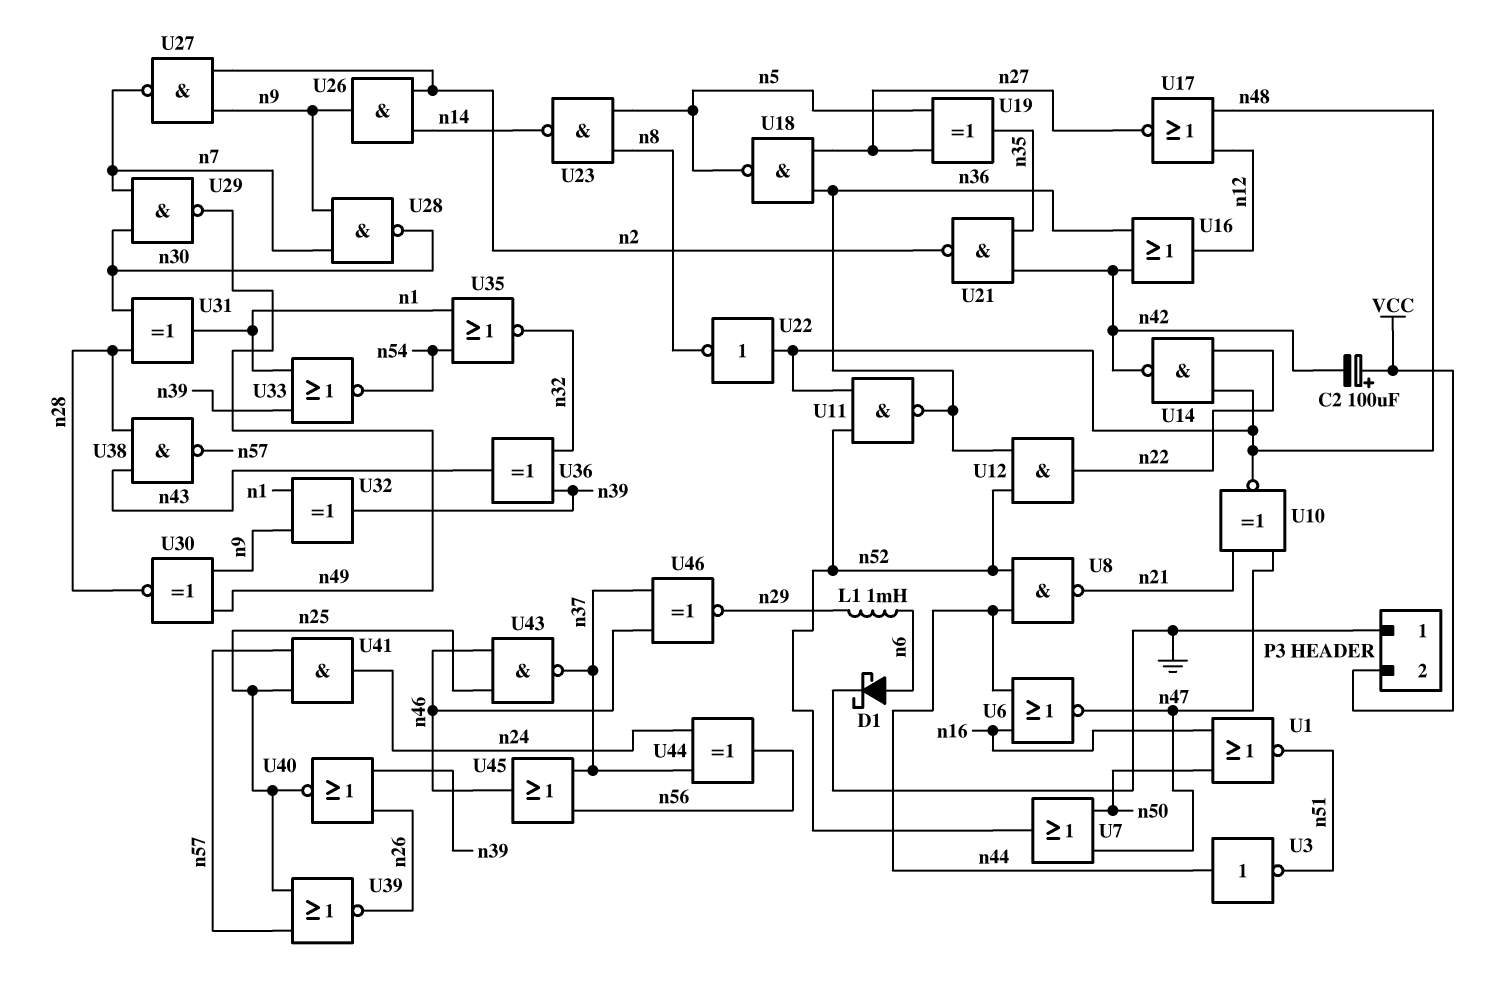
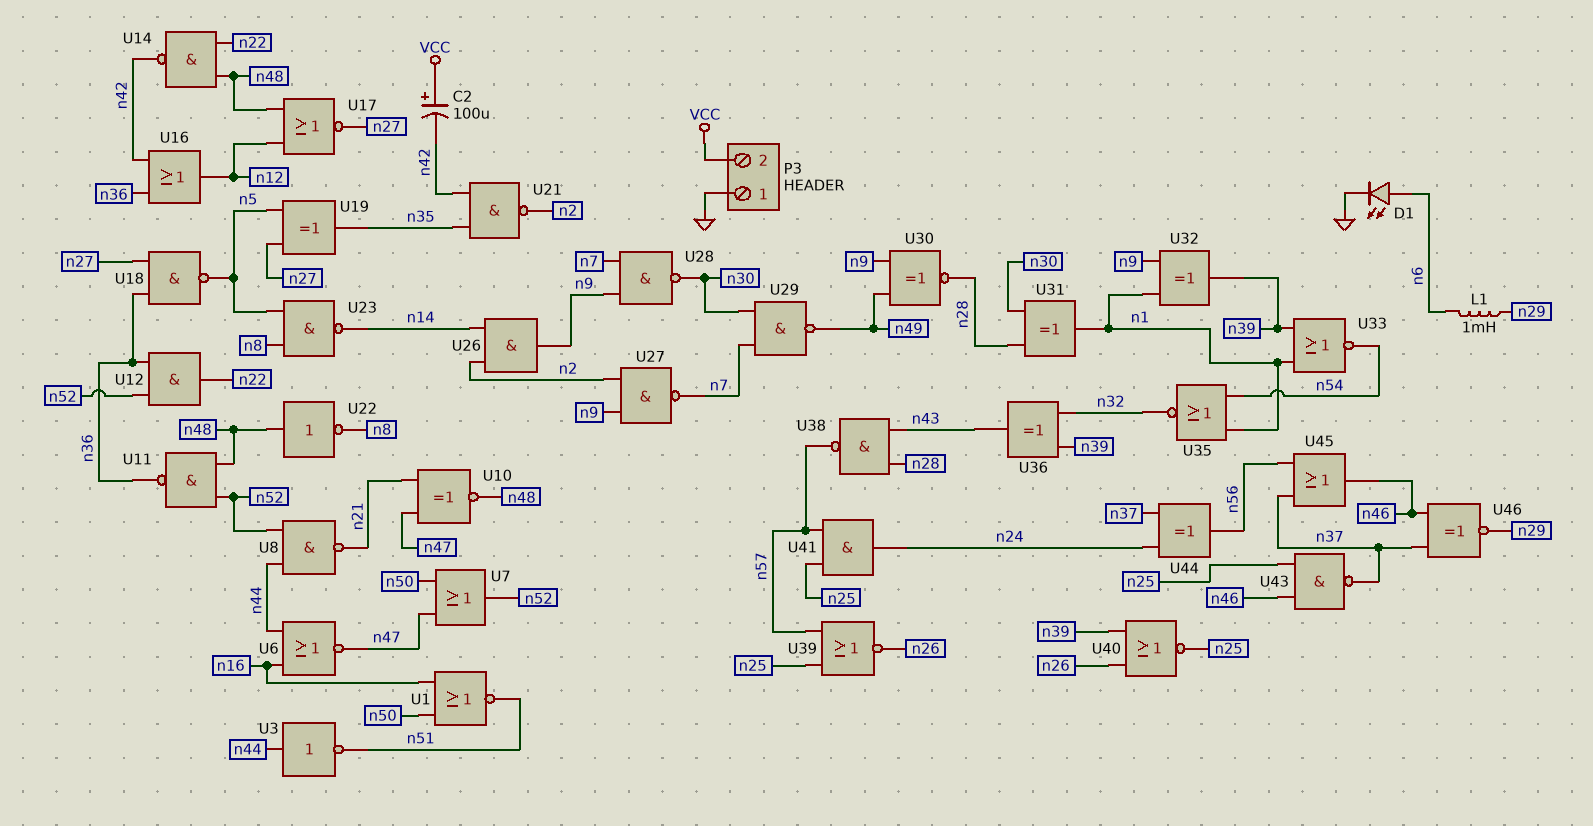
D1: schottky (A n6, K GND) -> LED (A n6, K GND)

